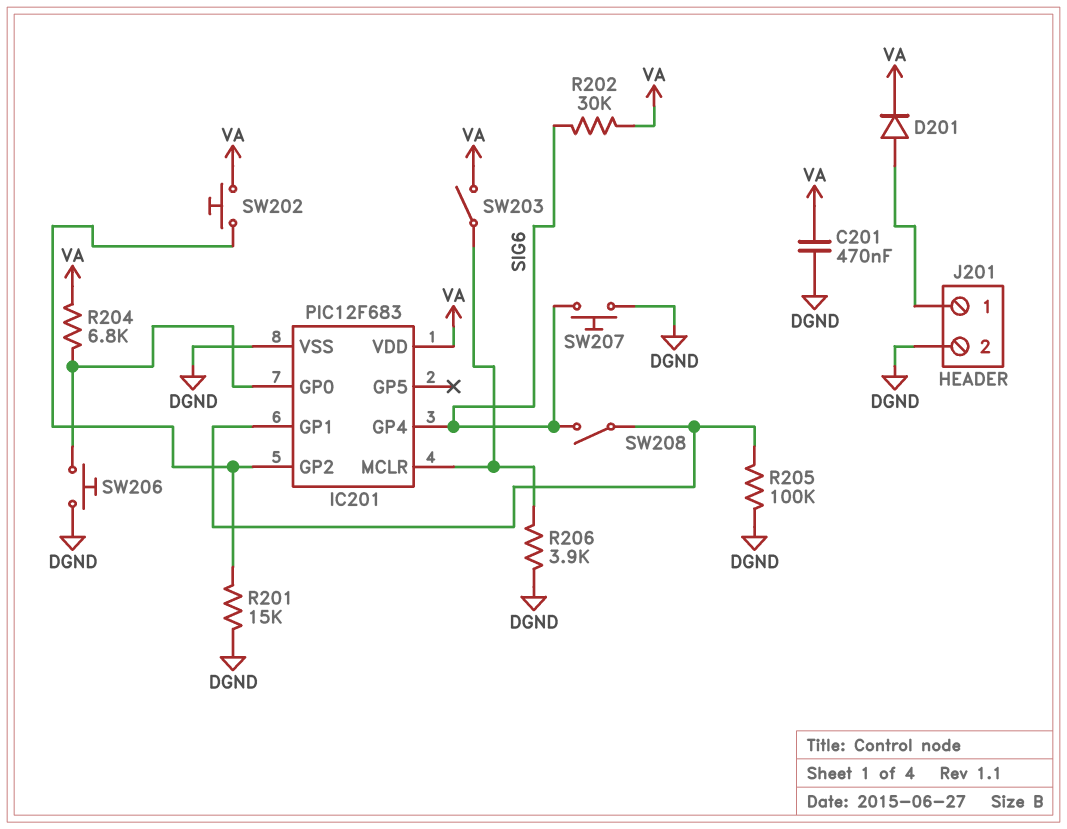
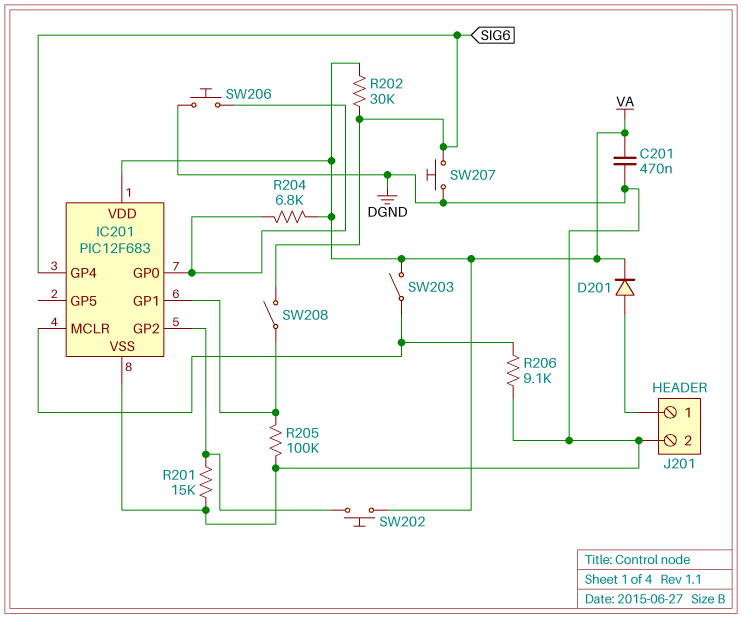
R206: 3.9k (DGND, IC201/MCLR) -> 9.1k (DGND, IC201/MCLR)

